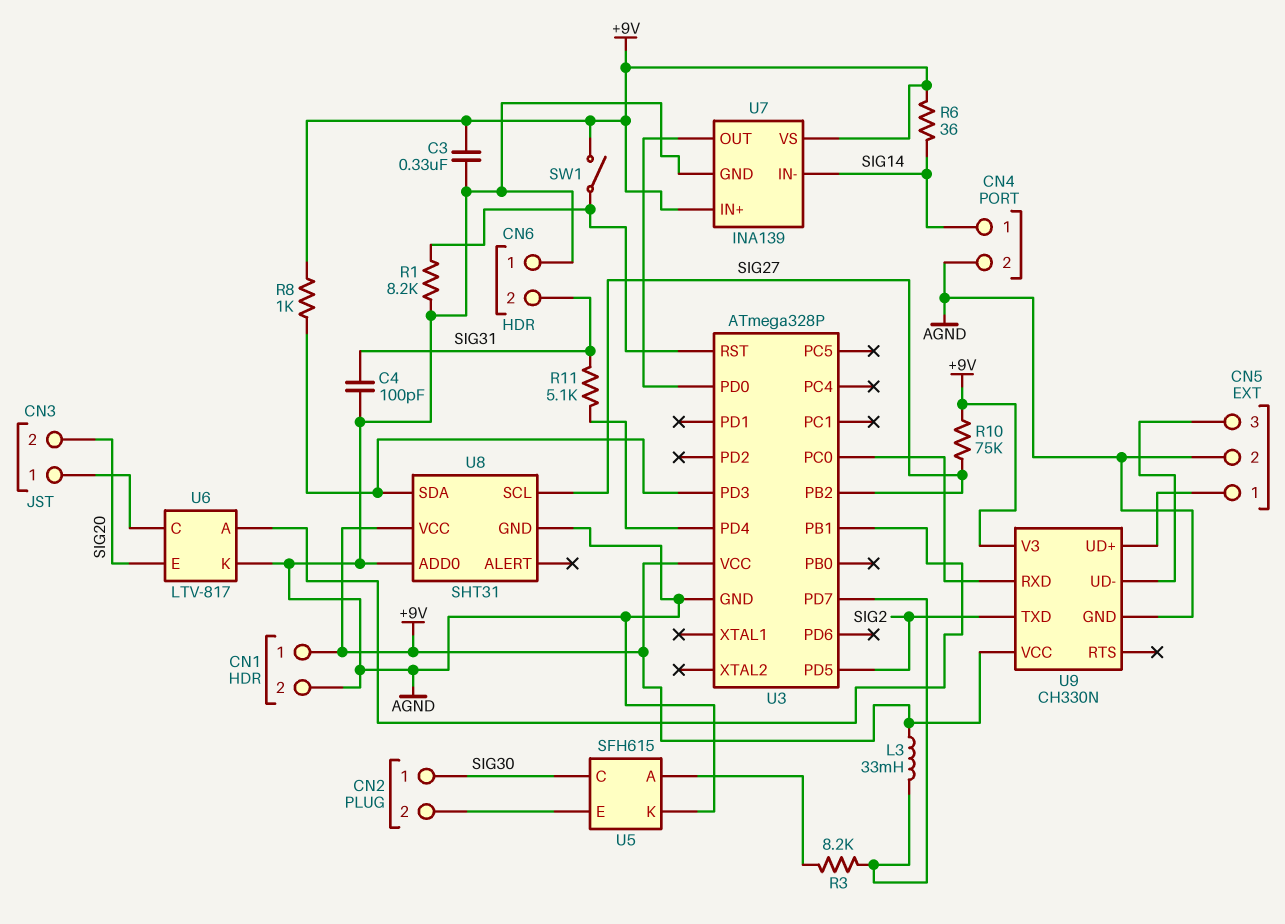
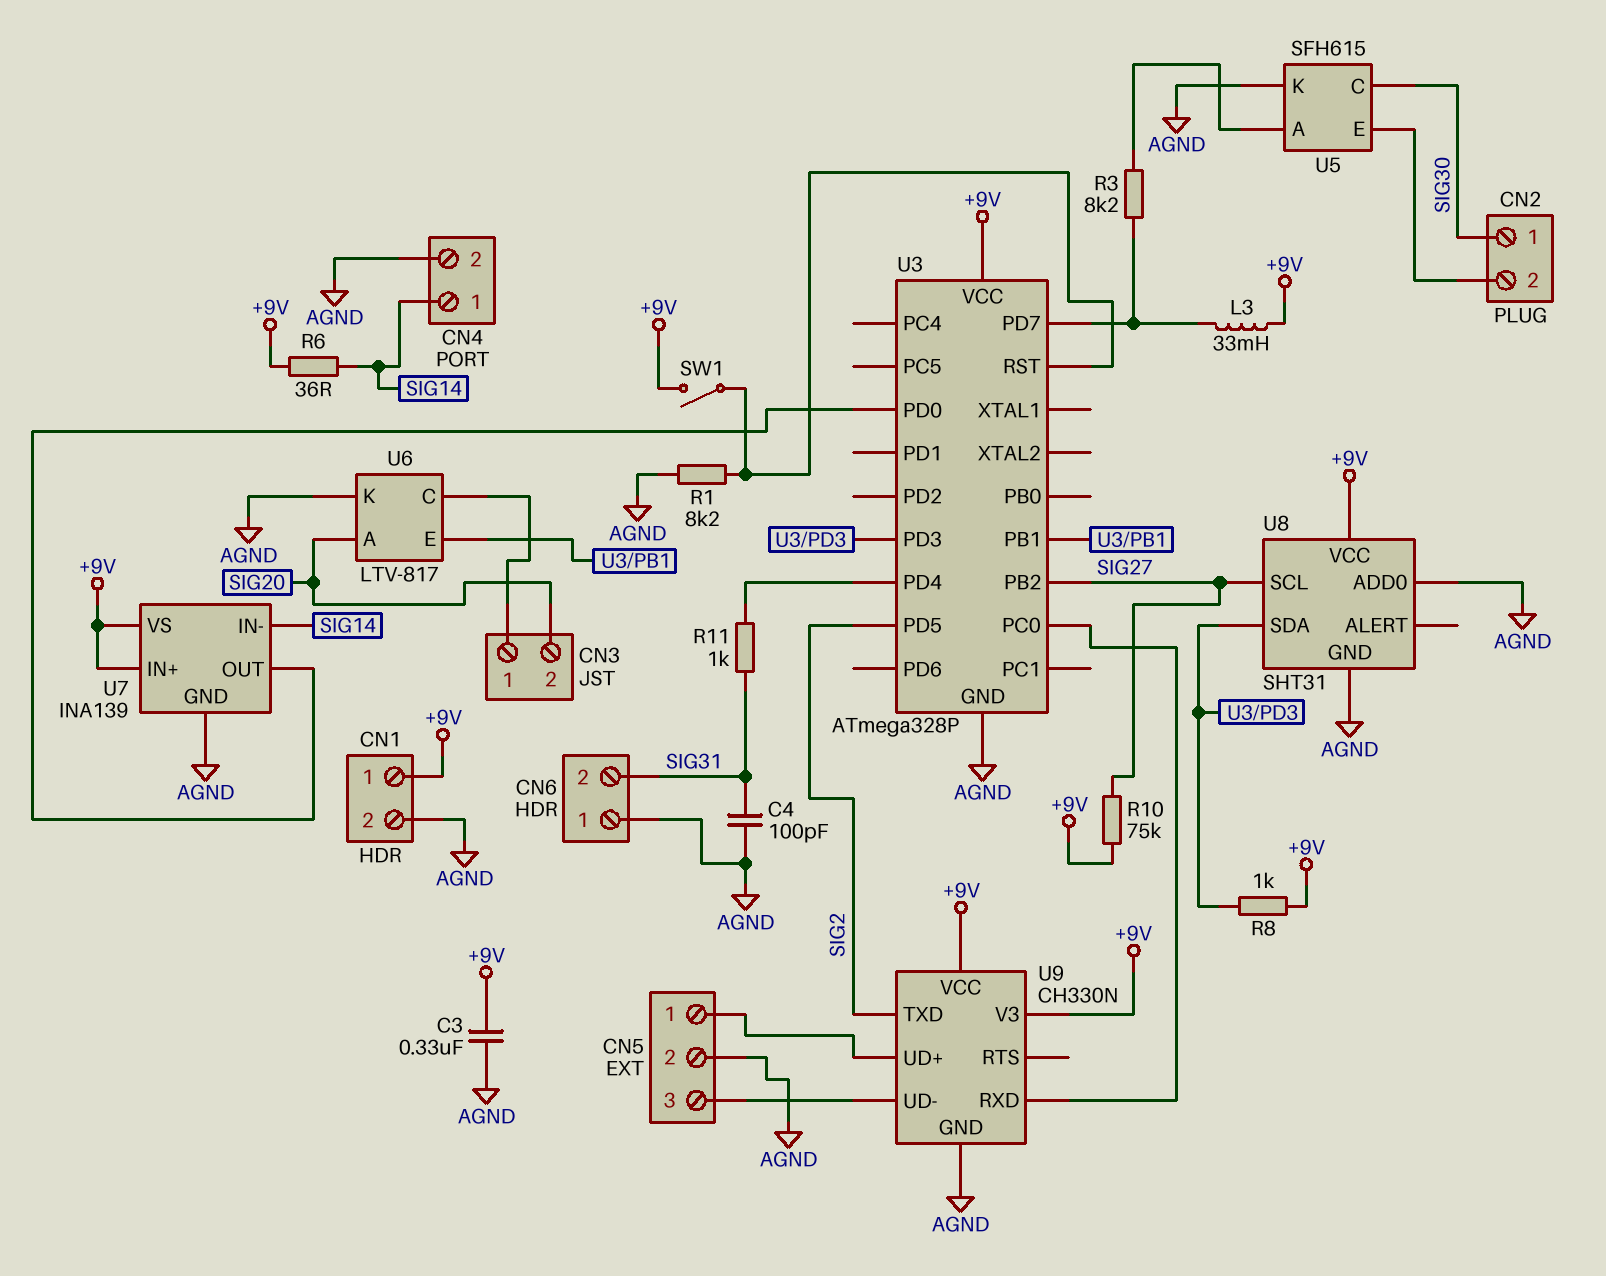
R11: 5.1k (SIG31, U3/PD4) -> 1k (SIG31, U3/PD4)
U6 pin A: U3/PB1 -> SIG20
U6 pin E: SIG20 -> U3/PB1

